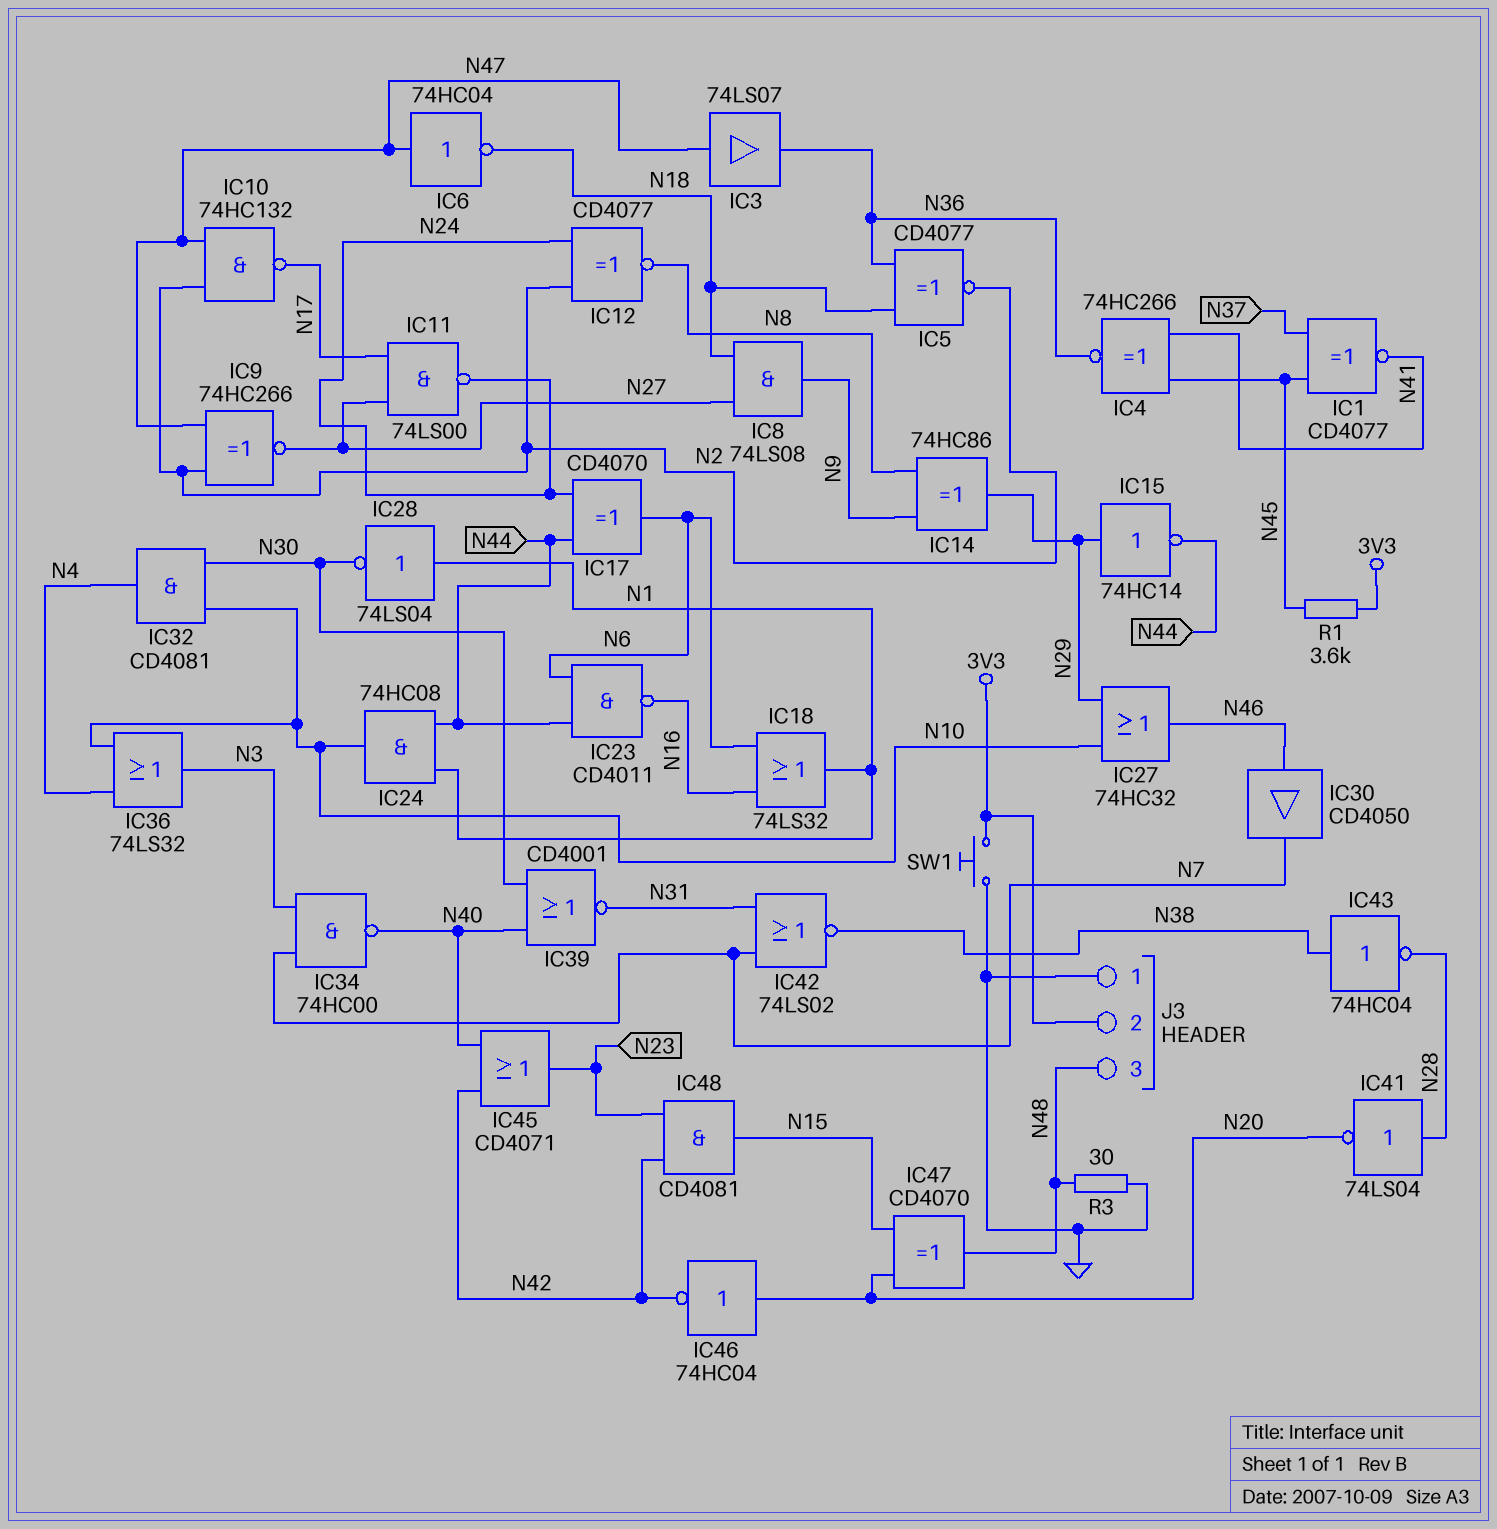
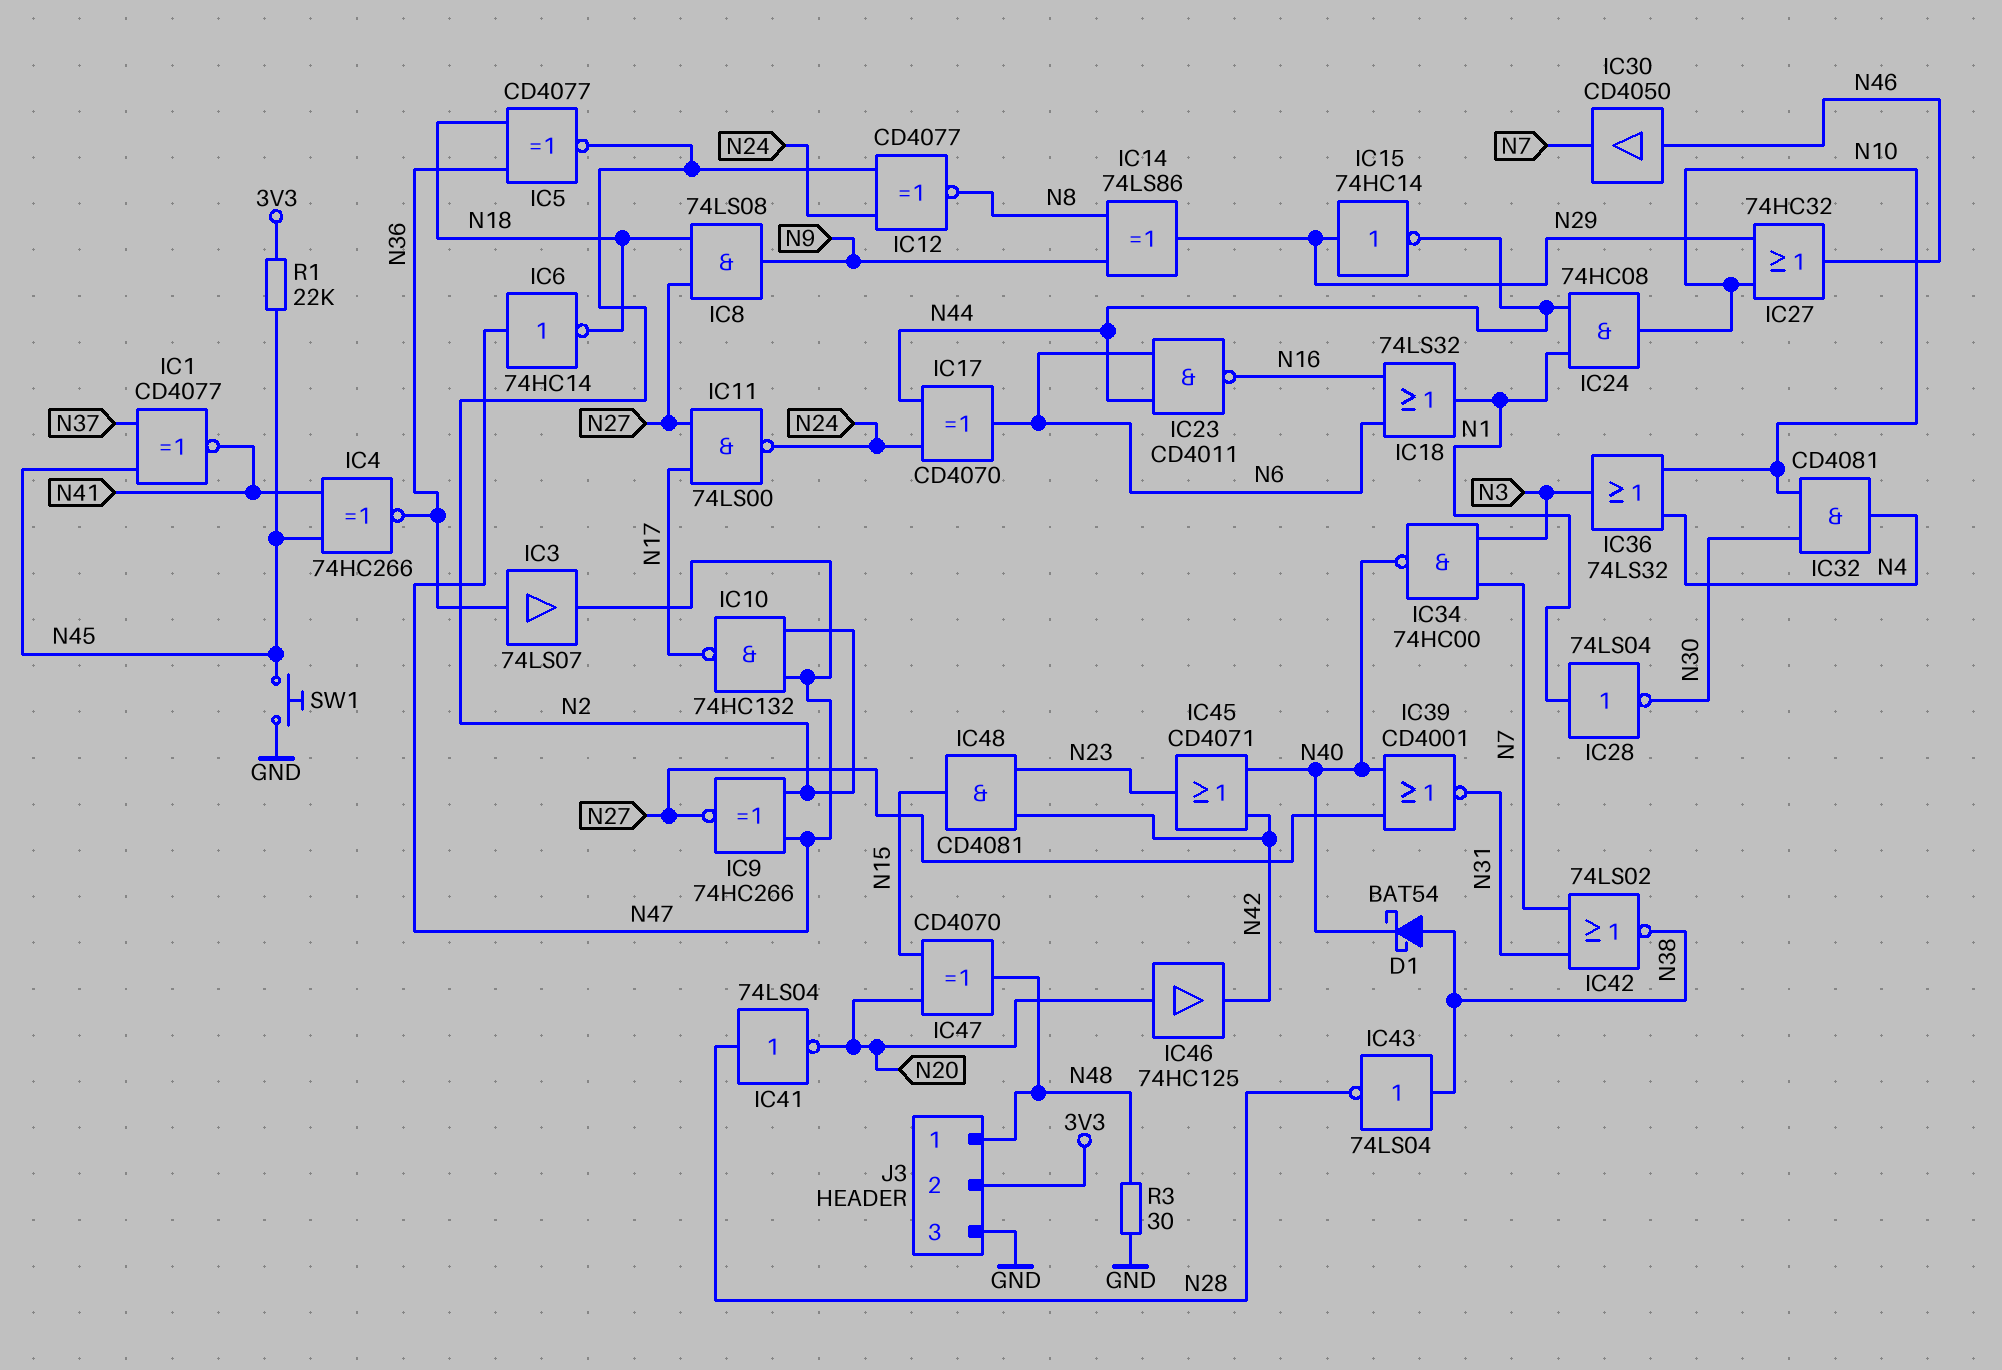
D1: none -> schottky BAT54 (A N38, K N40)
IC3: buffer 74LS07 (in N47, out N36) -> buffer 74LS07 (in N36, out N47)
IC6: NOT 74HC04 (in N47, out N18) -> NOT 74HC14 (in N47, out N18)
IC14: XOR 74HC86 (in N8, in N9, out N29) -> XOR 74LS86 (in N8, in N9, out N29)
IC39: NOR CD4001 (in N30, in N40, out N31) -> NOR CD4001 (in N27, in N40, out N31)
IC43: NOT 74HC04 (in N38, out N28) -> NOT 74LS04 (in N38, out N28)
IC46: NOT 74HC04 (in N20, out N42) -> buffer 74HC125 (in N20, out N42)
J3 pin 1: GND -> N48
J3 pin 3: N48 -> GND
R1: 3.6k (3V3, N45) -> 22k (3V3, N45)
SW1: button (3V3, GND) -> button (GND, N45)

